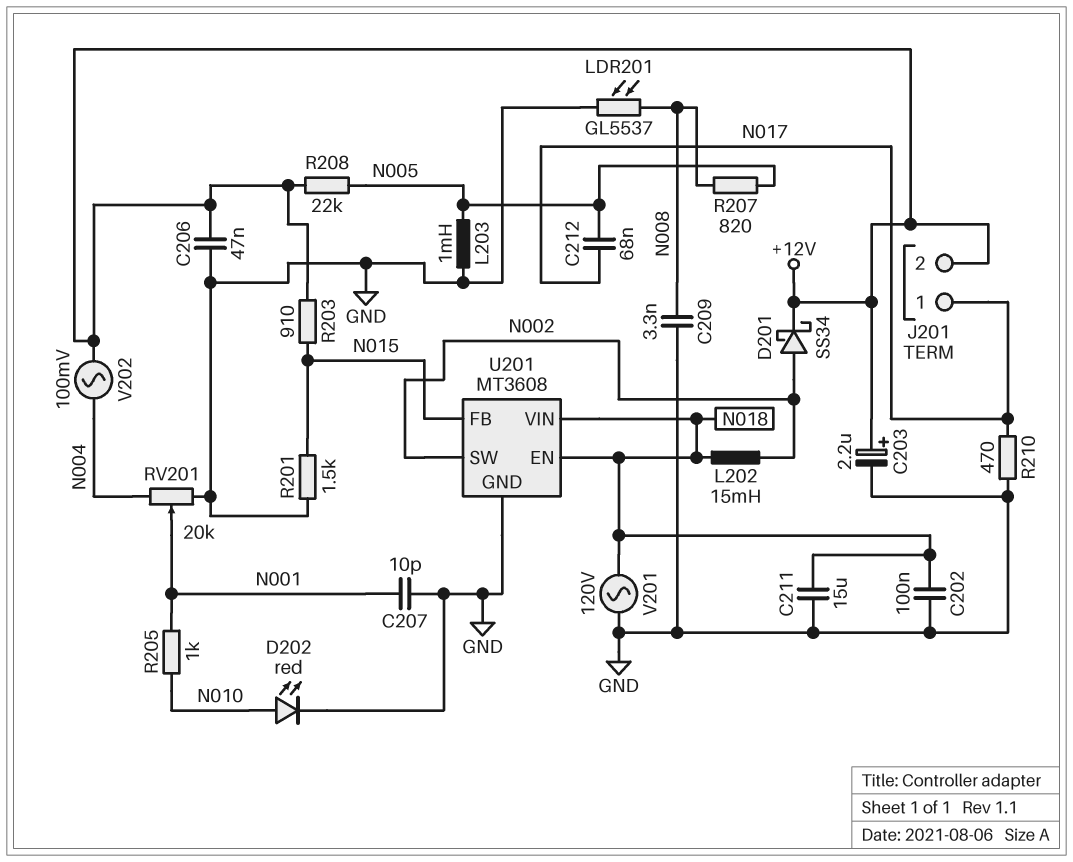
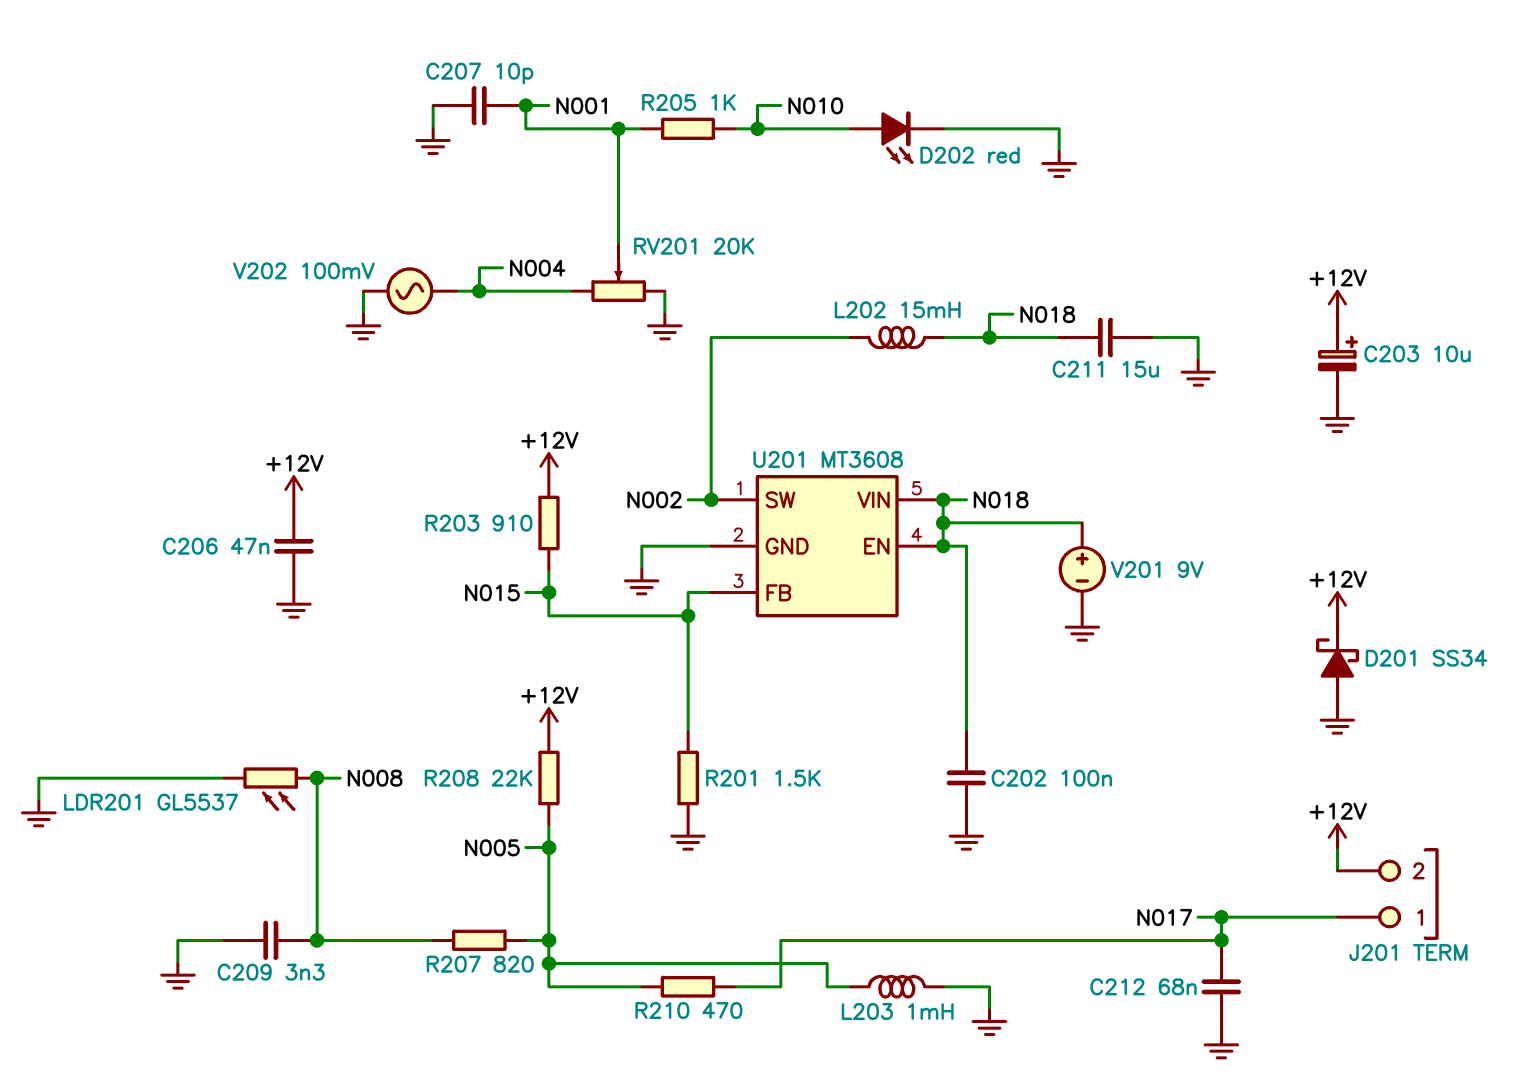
C203: 2.2uF (plus +12V, minus GND) -> 10uF (plus +12V, minus GND)
C212: 68nF (N005, N017) -> 68nF (GND, N017)
D201: schottky SS34 (A N002, K +12V) -> schottky SS34 (A GND, K +12V)
R210: 470 (GND, N017) -> 470 (N005, N017)
V201: AC 120V (GND, N018) -> 9V (plus N018, minus GND)
V202: AC 100mV (+12V, N004) -> AC 100mV (GND, N004)

